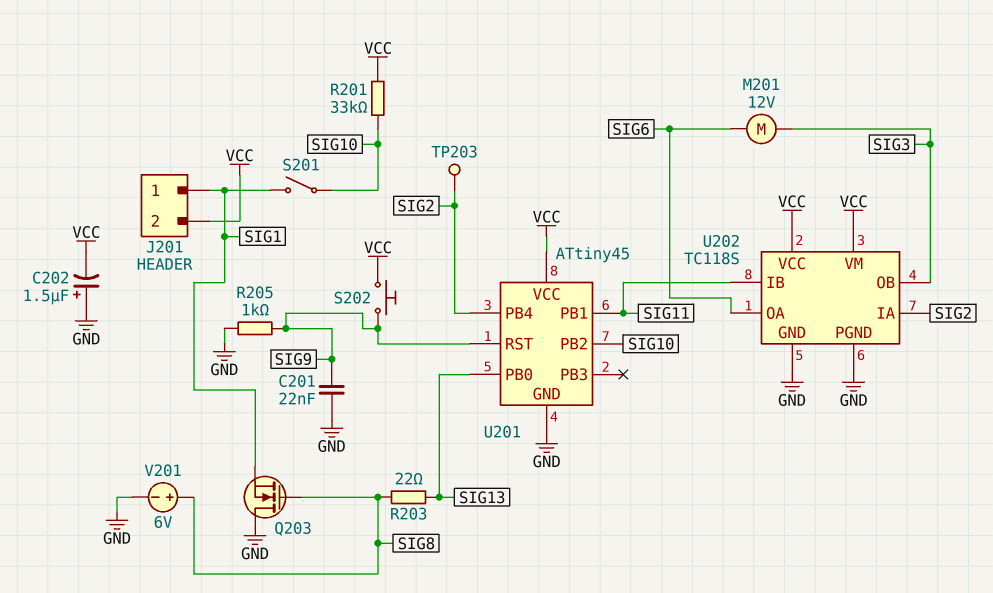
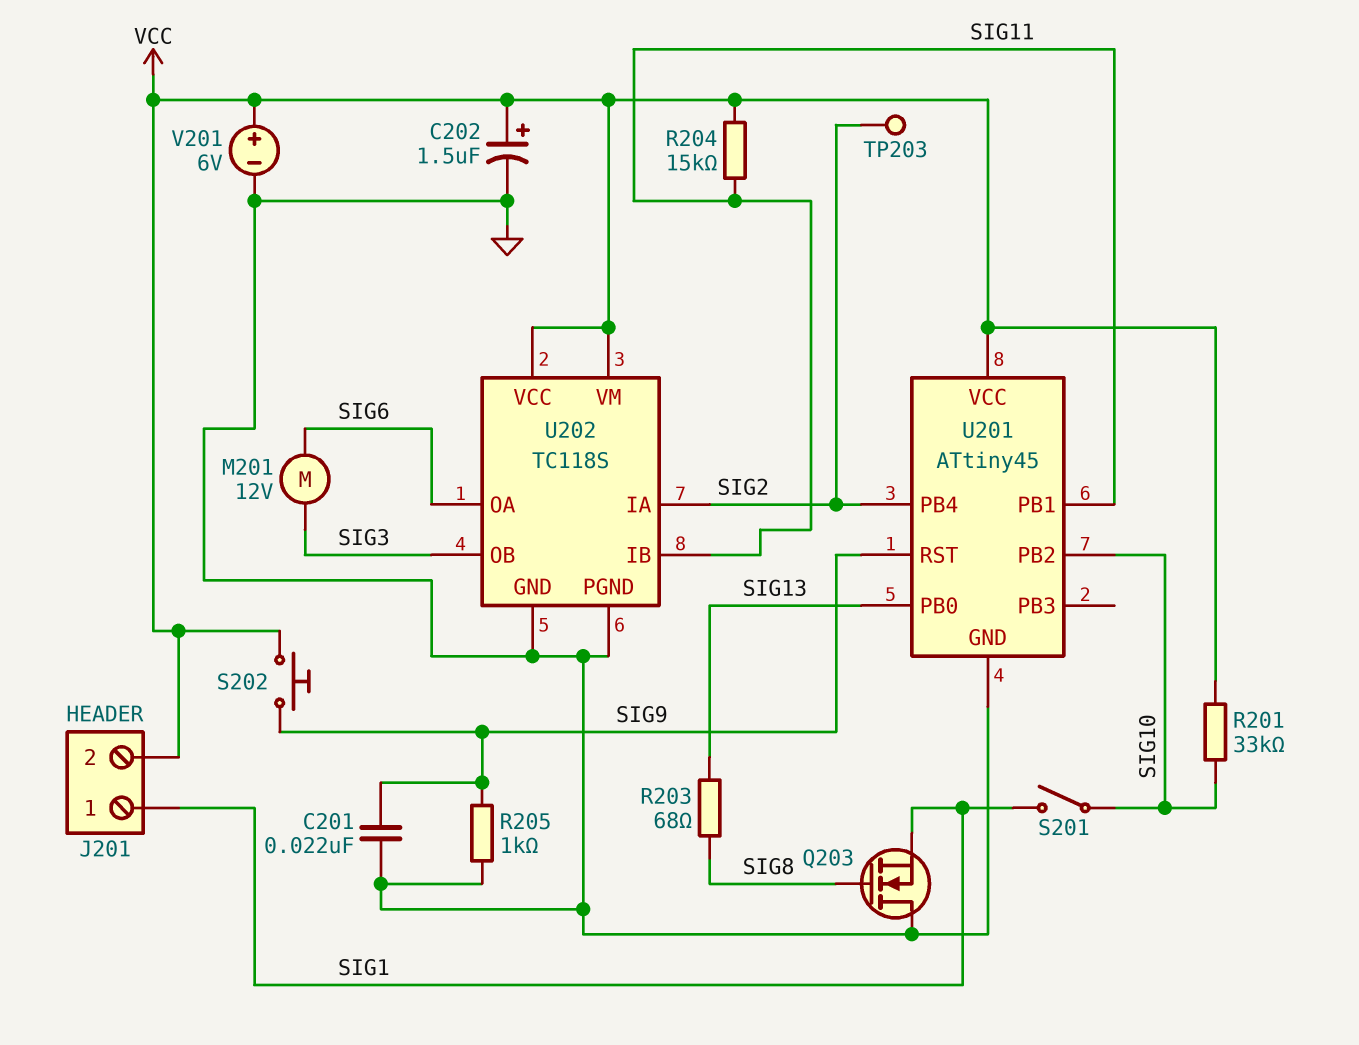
C202: 1.5uF (plus GND, minus VCC) -> 1.5uF (plus VCC, minus GND)
R203: 22 (SIG8, SIG13) -> 68 (SIG8, SIG13)
R204: none -> 15k (SIG11, VCC)
V201: 6V (plus SIG8, minus GND) -> 6V (plus VCC, minus GND)

